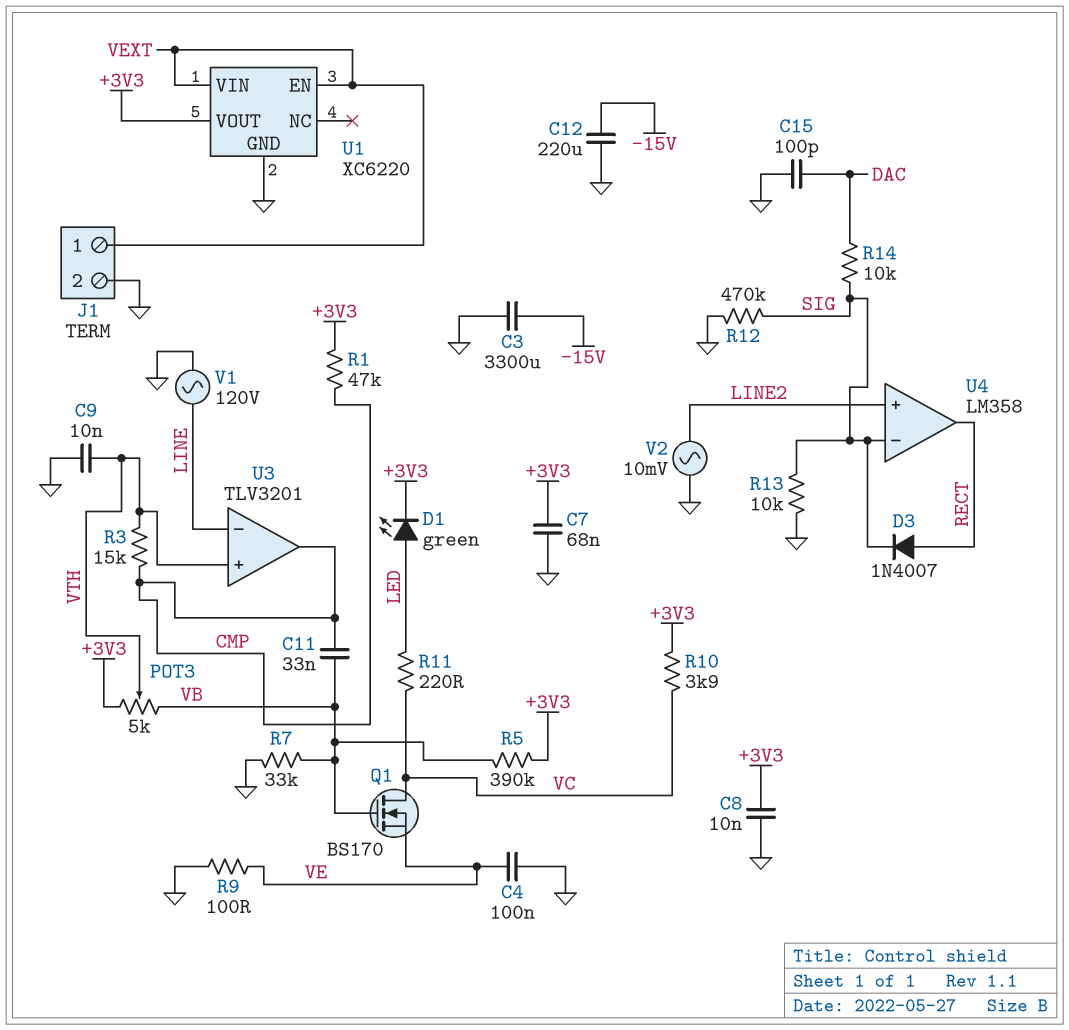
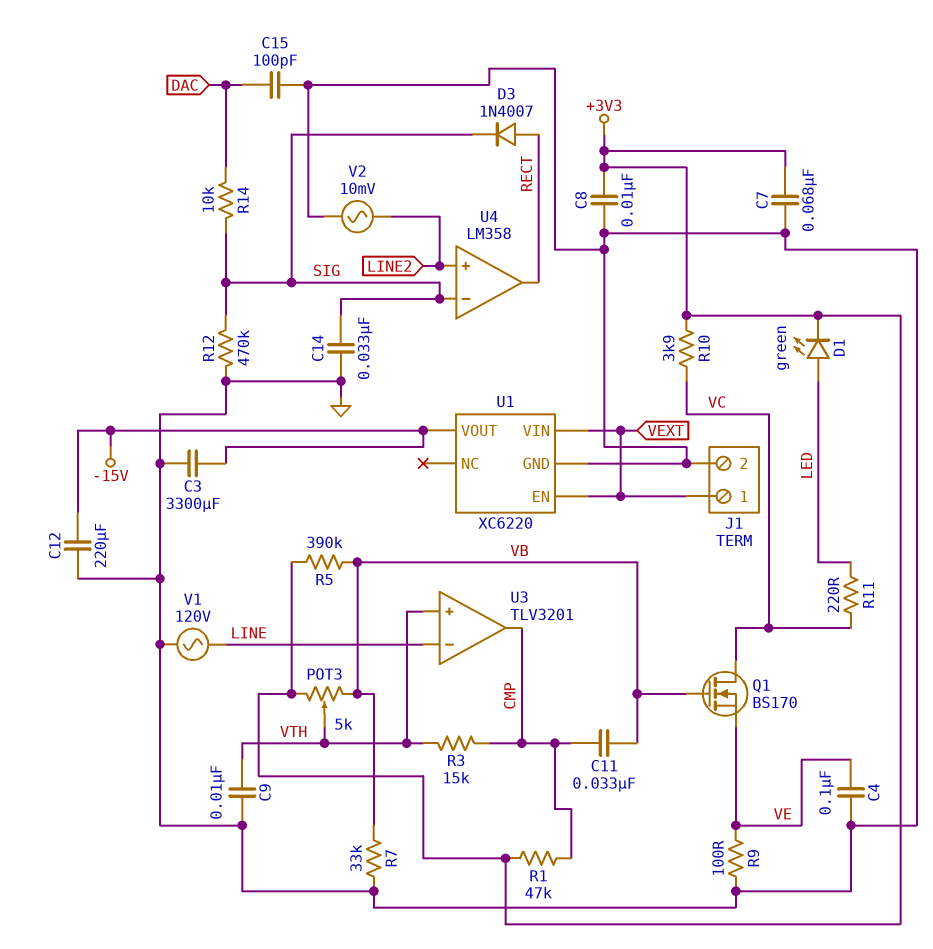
C14: none -> 33nF (GND, SIG)
R13: 10k (GND, SIG) -> none
U1 pin VOUT: +3V3 -> -15V

